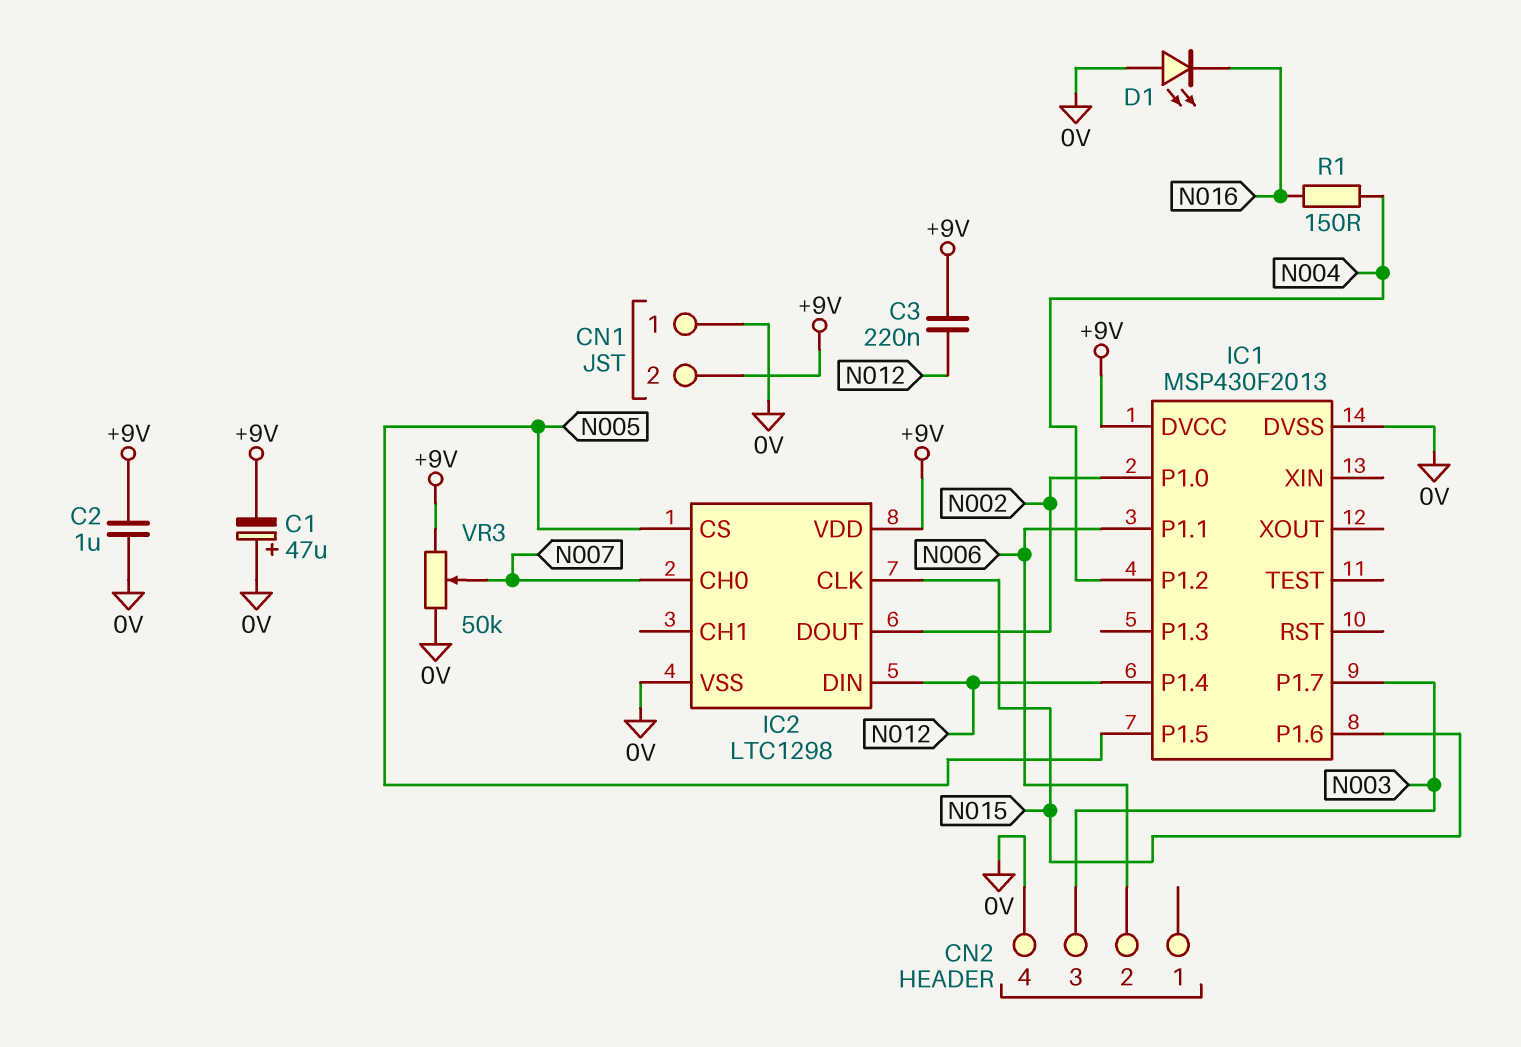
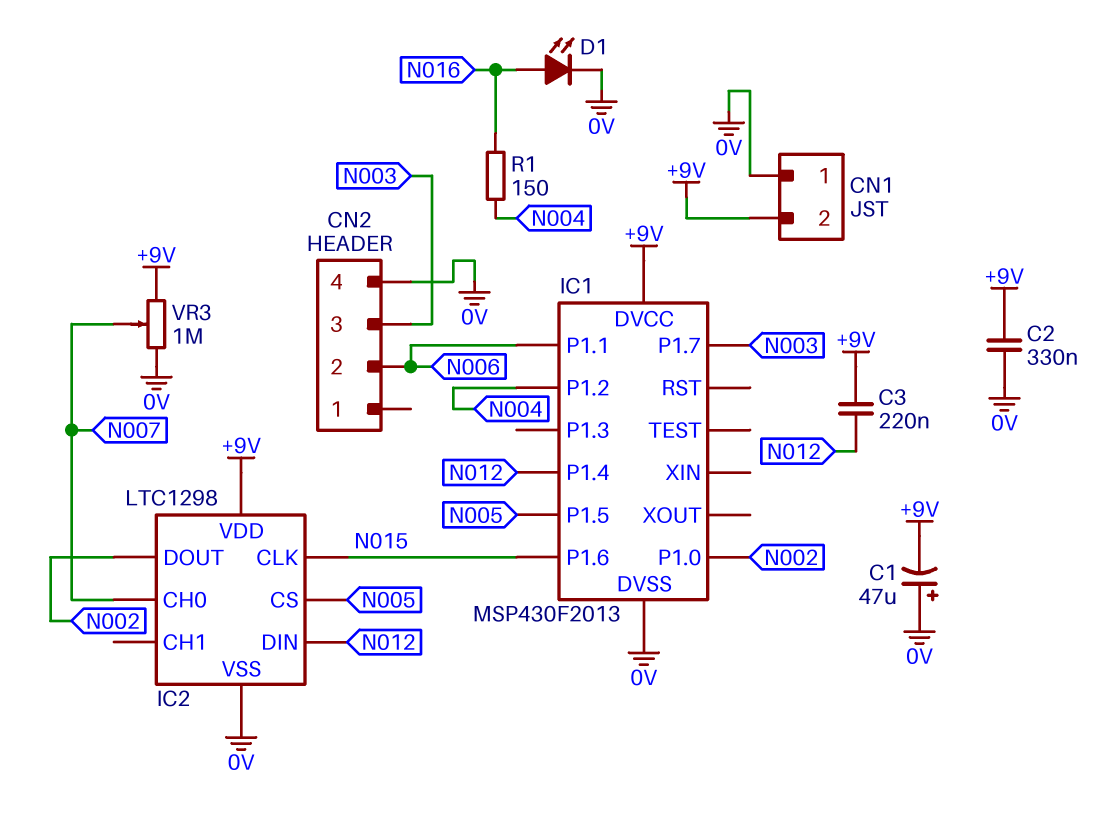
C2: 1uF (+9V, 0V) -> 330nF (+9V, 0V)
D1: LED (A 0V, K N016) -> LED (A N016, K 0V)
VR3: 50k (+9V, 0V, wiper N007) -> 1M (+9V, 0V, wiper N007)

